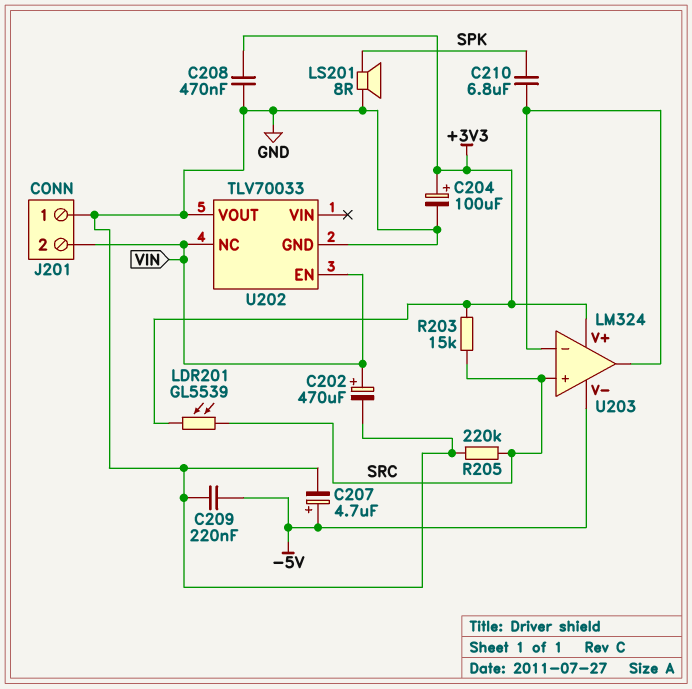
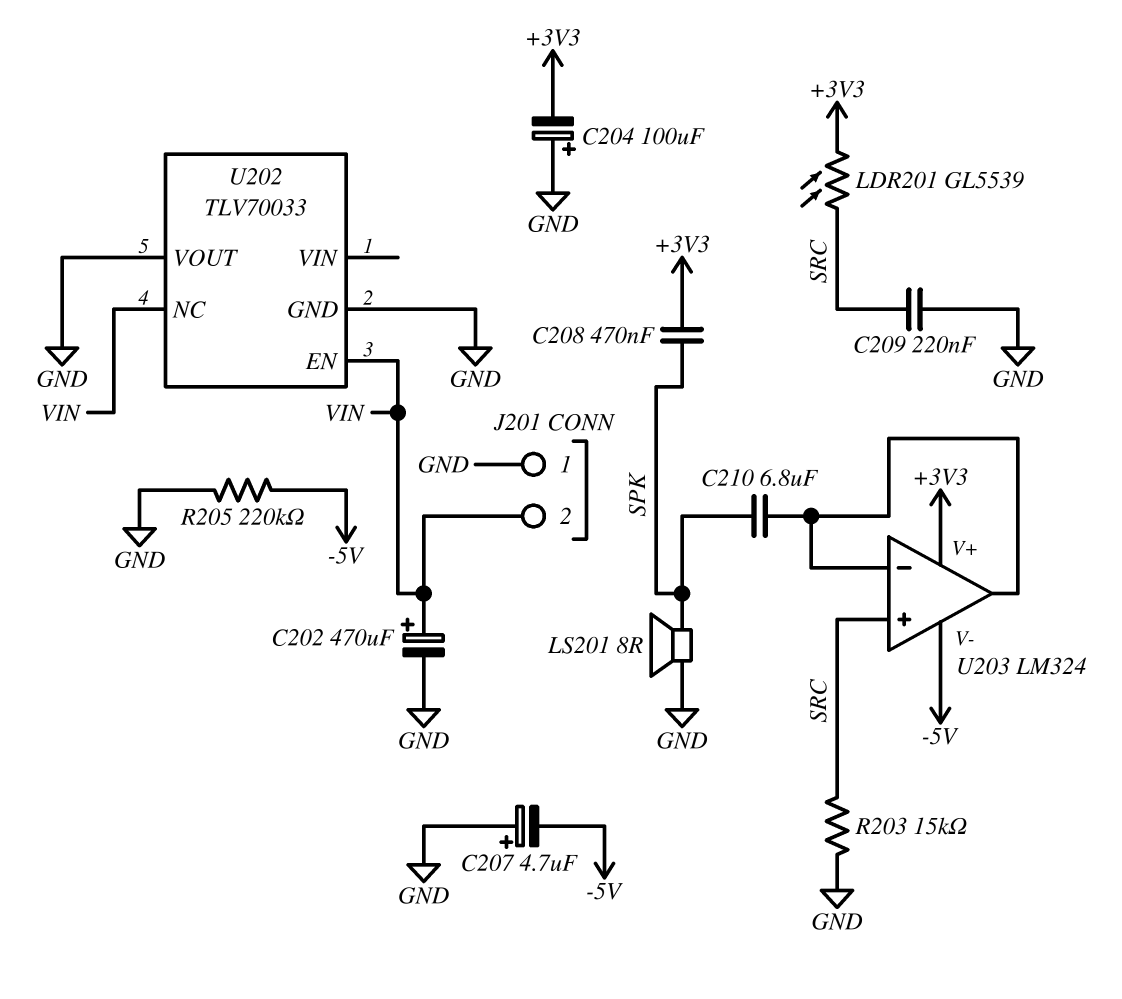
C204: 100uF (plus +3V3, minus GND) -> 100uF (plus GND, minus +3V3)
C207: 4.7uF (plus -5V, minus GND) -> 4.7uF (plus GND, minus -5V)
C208: 470nF (+3V3, GND) -> 470nF (+3V3, SPK)
C209: 220nF (-5V, GND) -> 220nF (GND, SRC)
R203: 15k (+3V3, SRC) -> 15k (GND, SRC)
R205: 220k (GND, SRC) -> 220k (-5V, GND)

